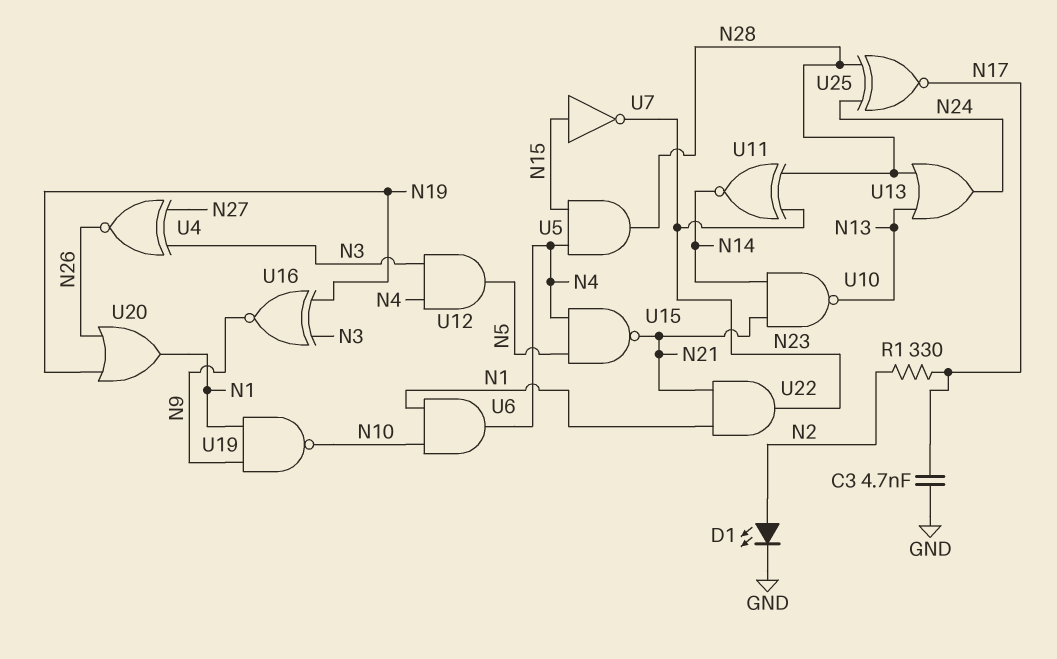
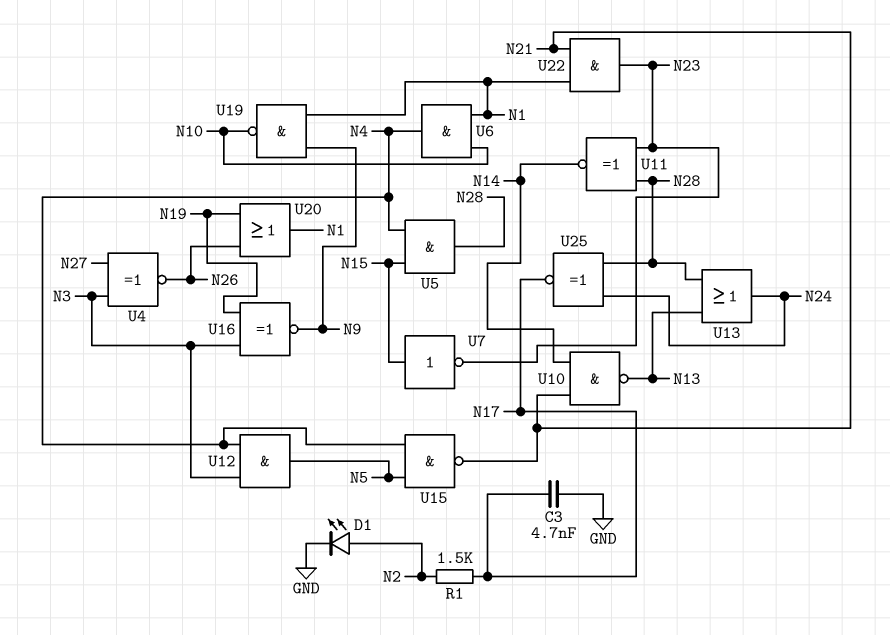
R1: 330 (N2, N17) -> 1.5k (N2, N17)

